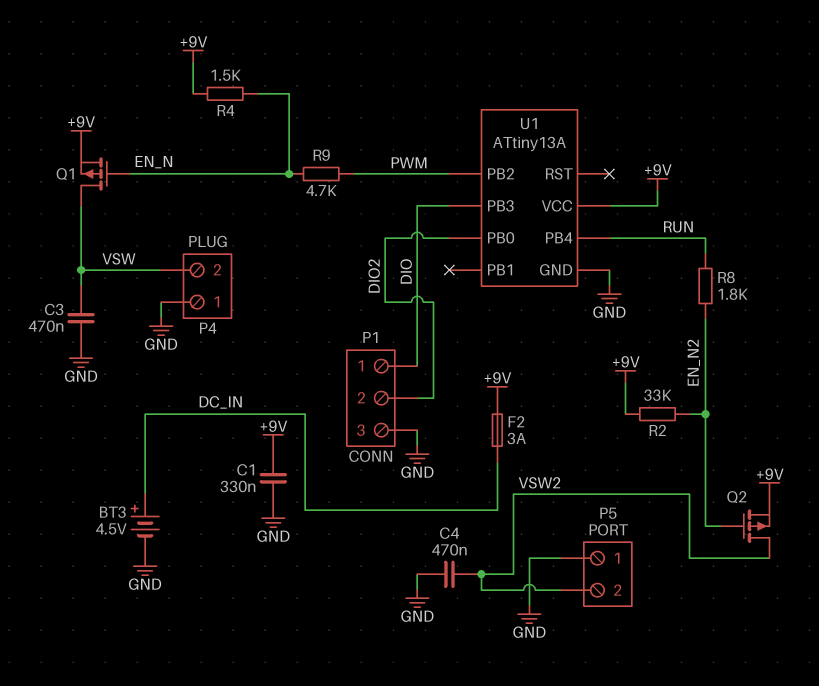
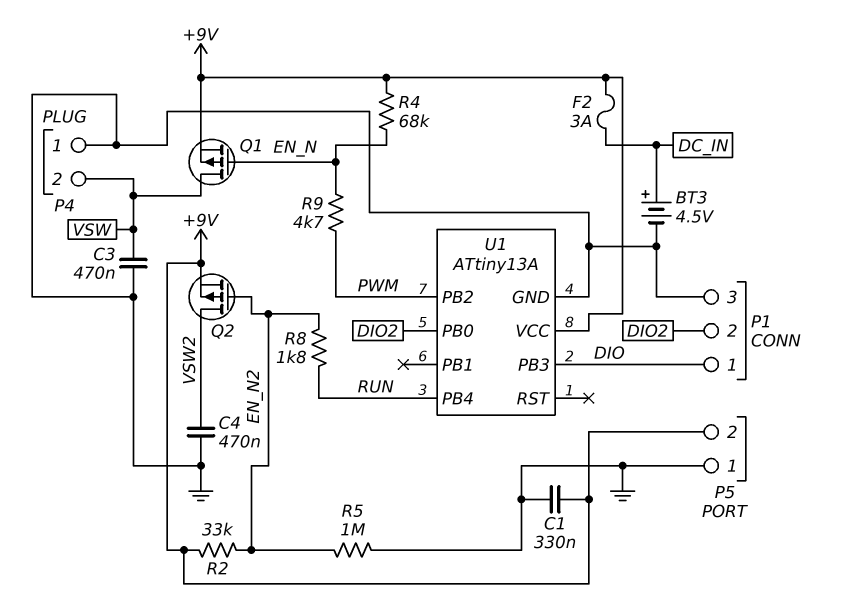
P5 pin 2: VSW2 -> +9V
R4: 1.5k (+9V, EN_N) -> 68k (+9V, EN_N)
R5: none -> 1M (EN_N2, GND)

